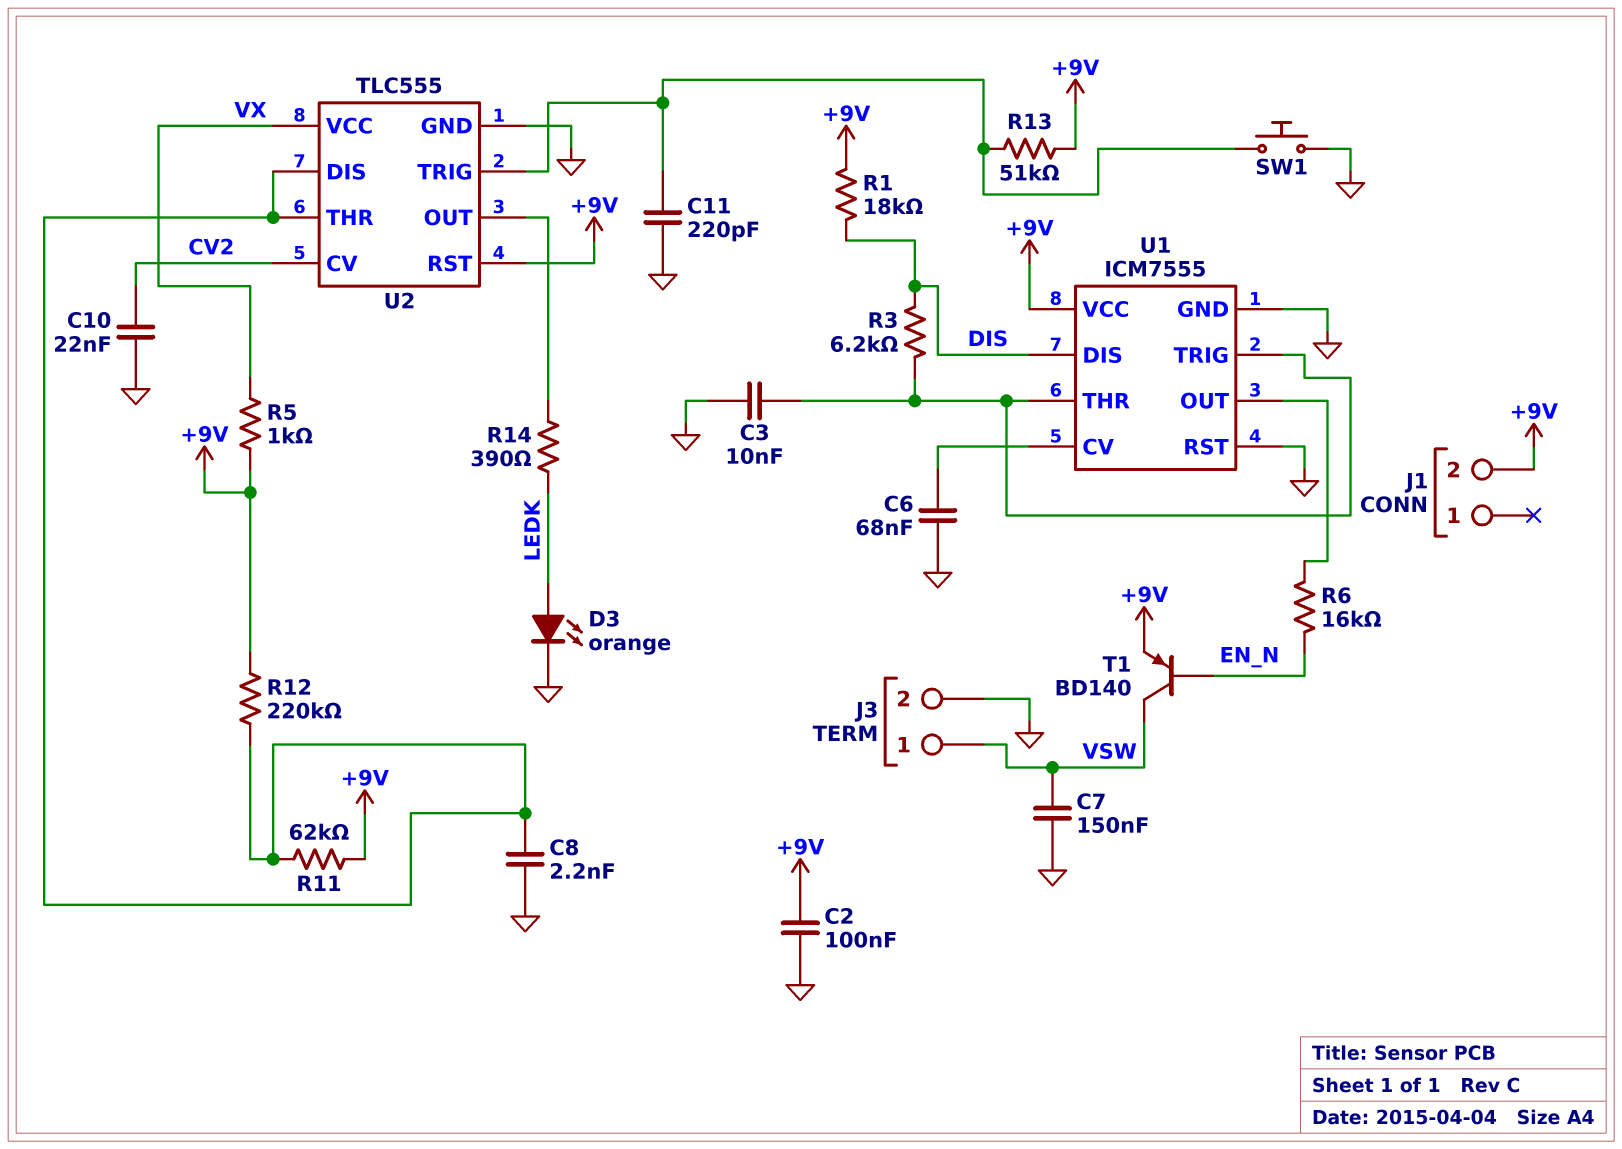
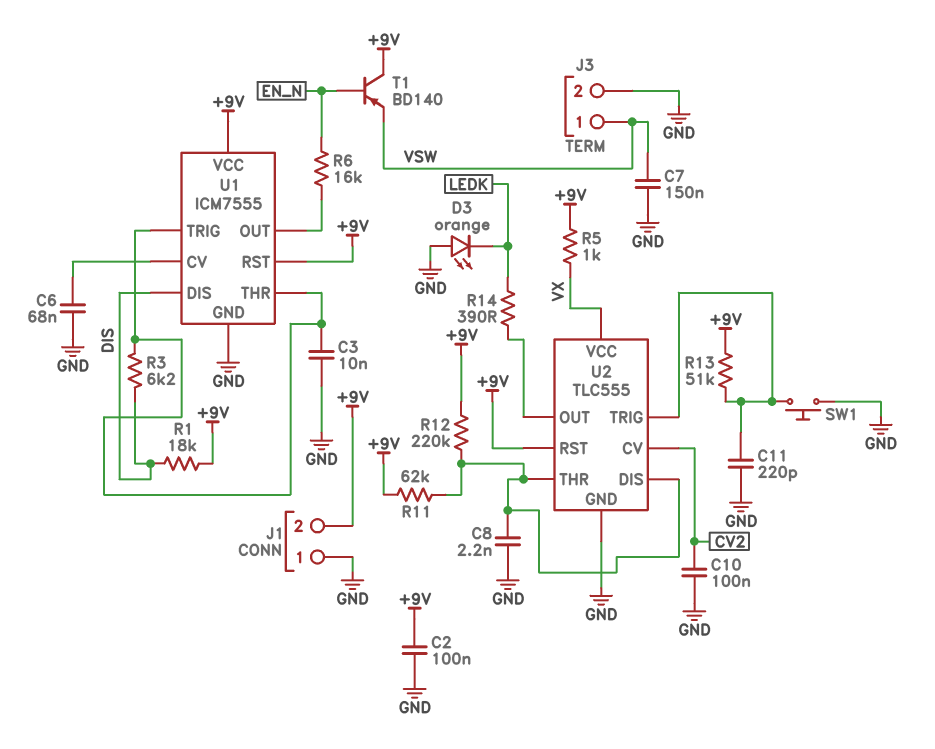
C10: 22nF (CV2, GND) -> 100nF (CV2, GND)
D3: LED orange (A LEDK, K GND) -> LED orange (A GND, K LEDK)
J1 pin 1: none -> GND
T1: PNP BD140 (B EN_N, C VSW, E +9V) -> PNP BD140 (B EN_N, C +9V, E VSW)
U1 pin RST: GND -> +9V

